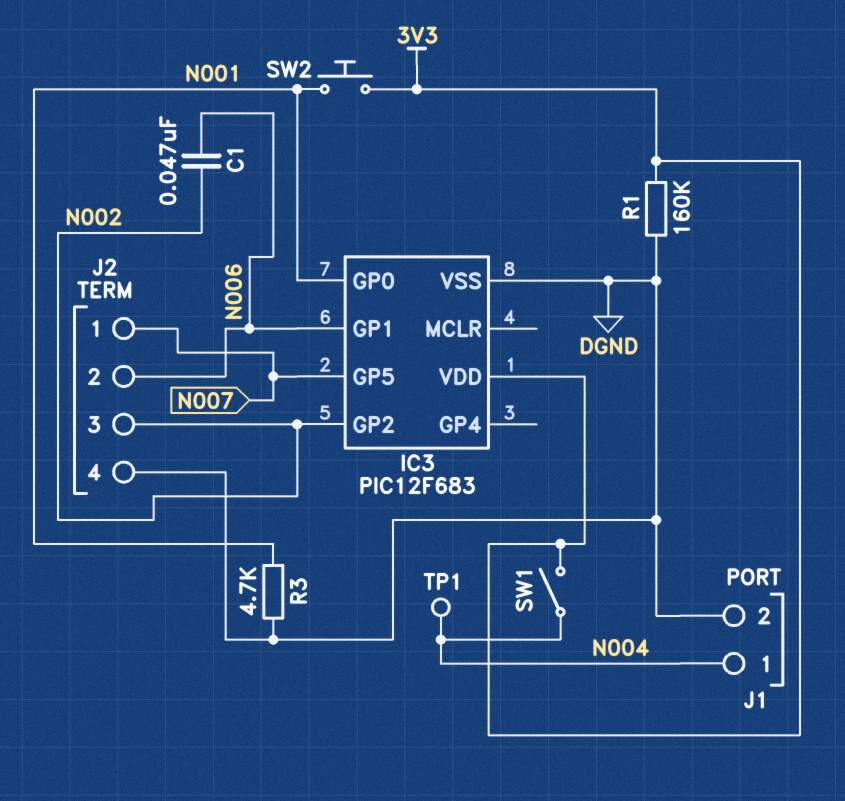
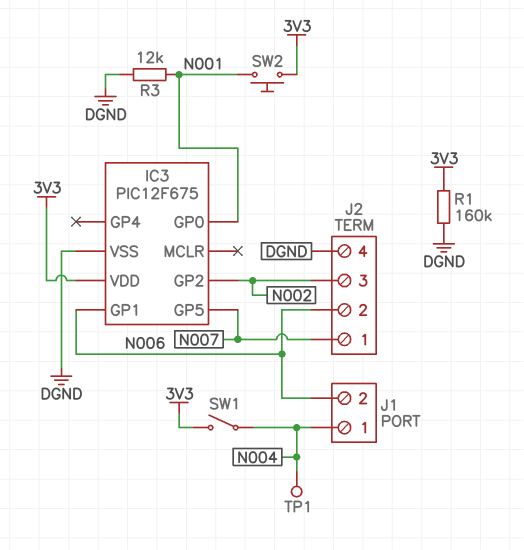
C1: 47nF (N002, N006) -> none
IC3: PIC12F683 -> PIC12F675
J1 pin 2: DGND -> N006
R3: 4.7k (DGND, N001) -> 12k (DGND, N001)

